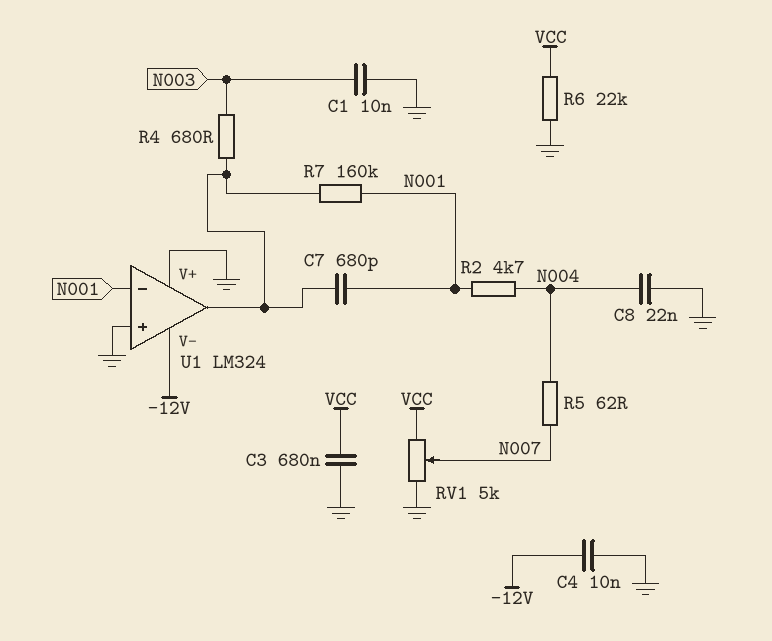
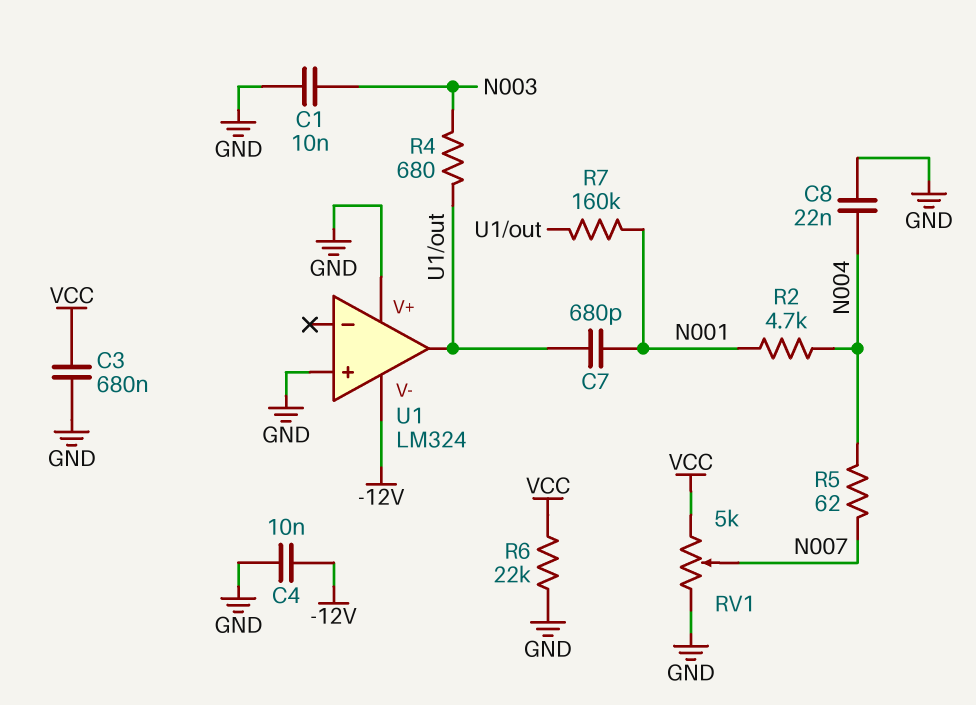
U1 pin in-: N001 -> none

